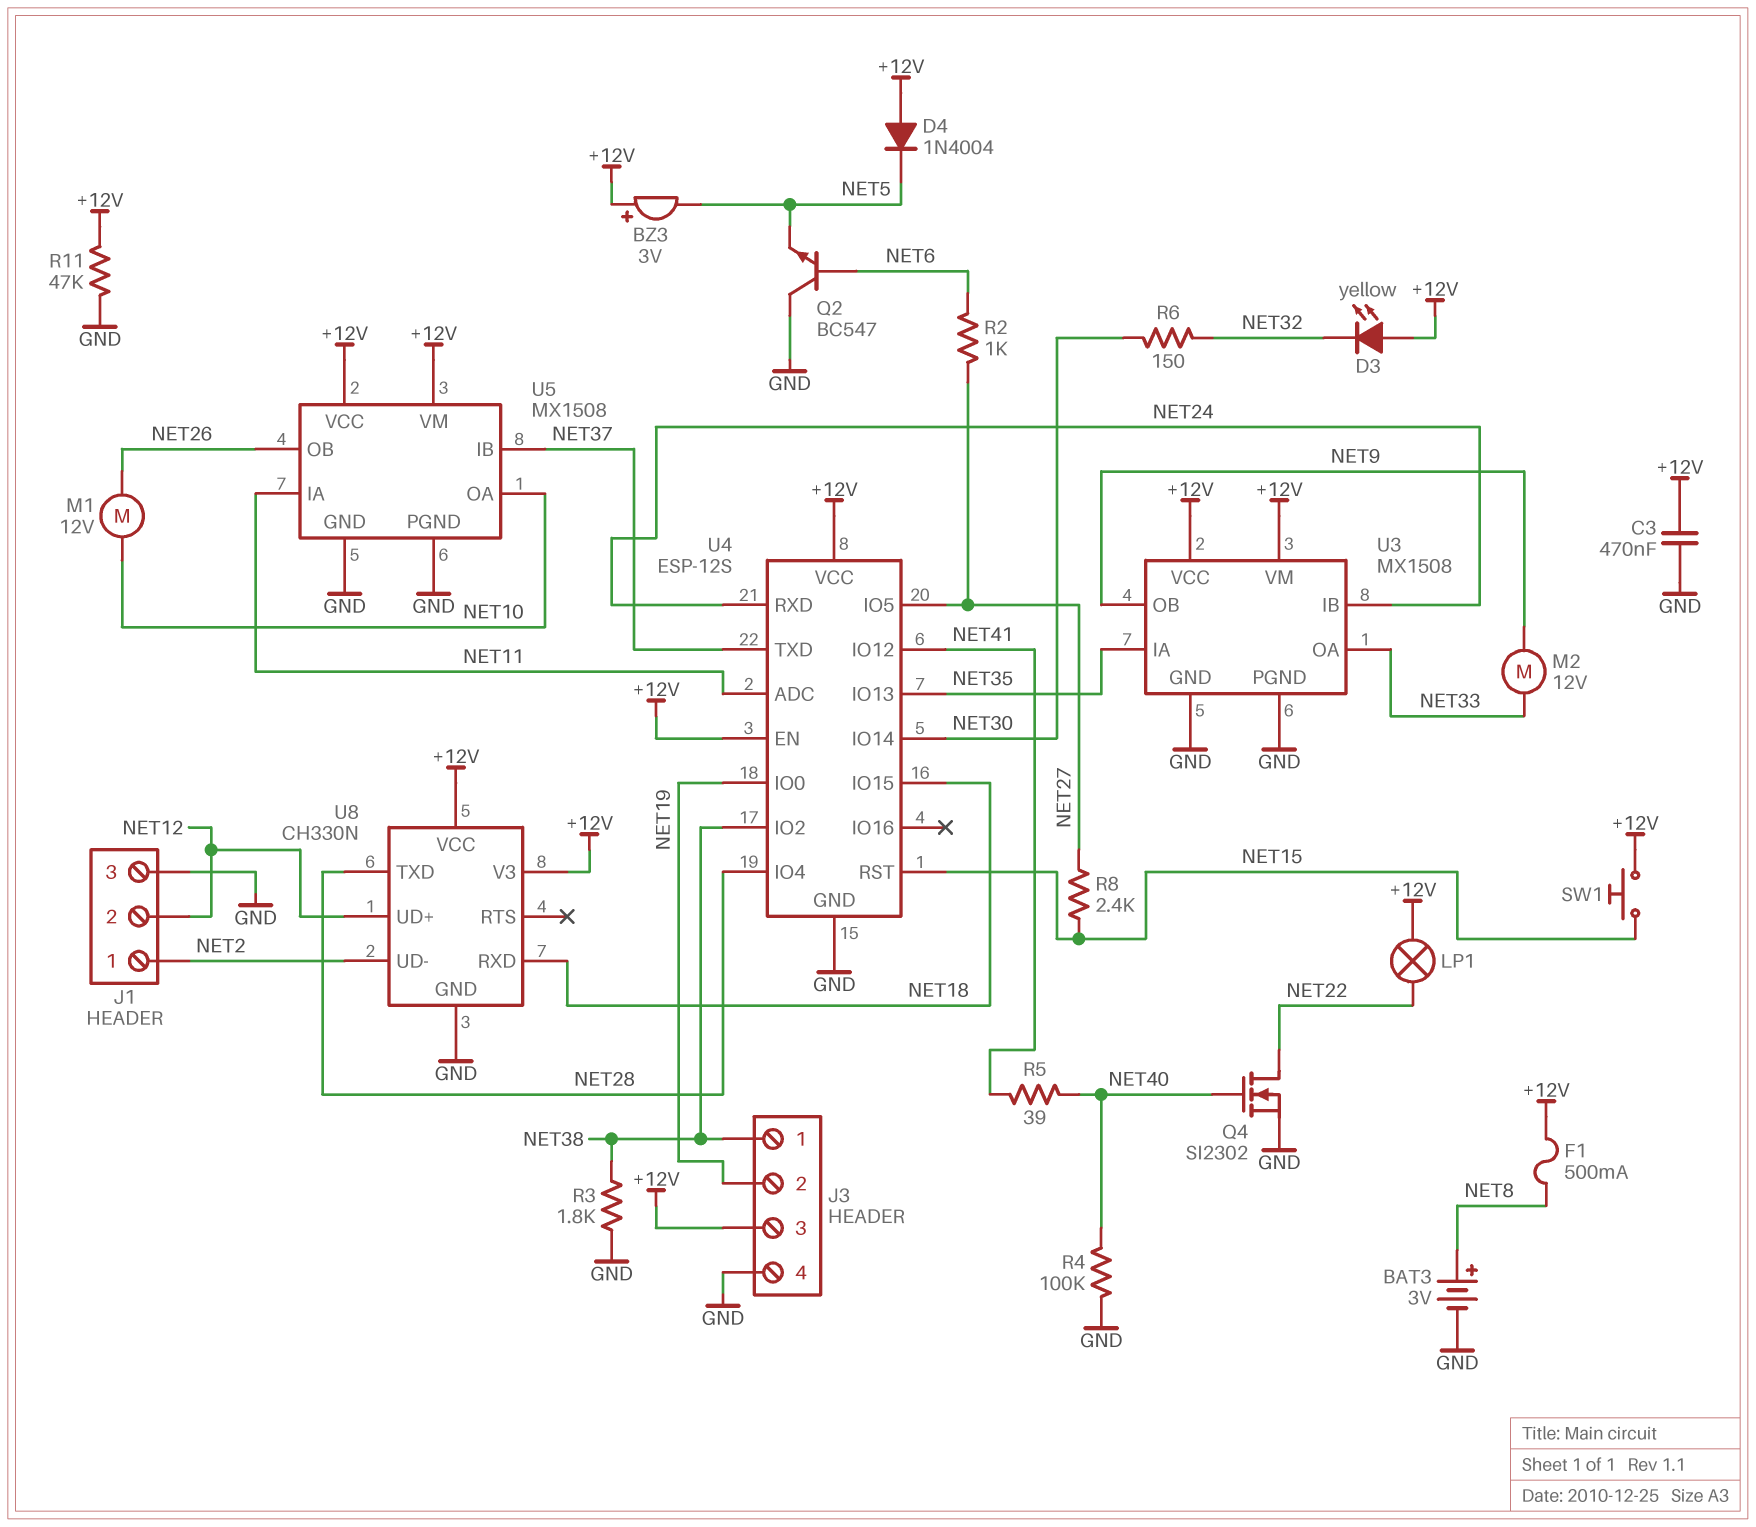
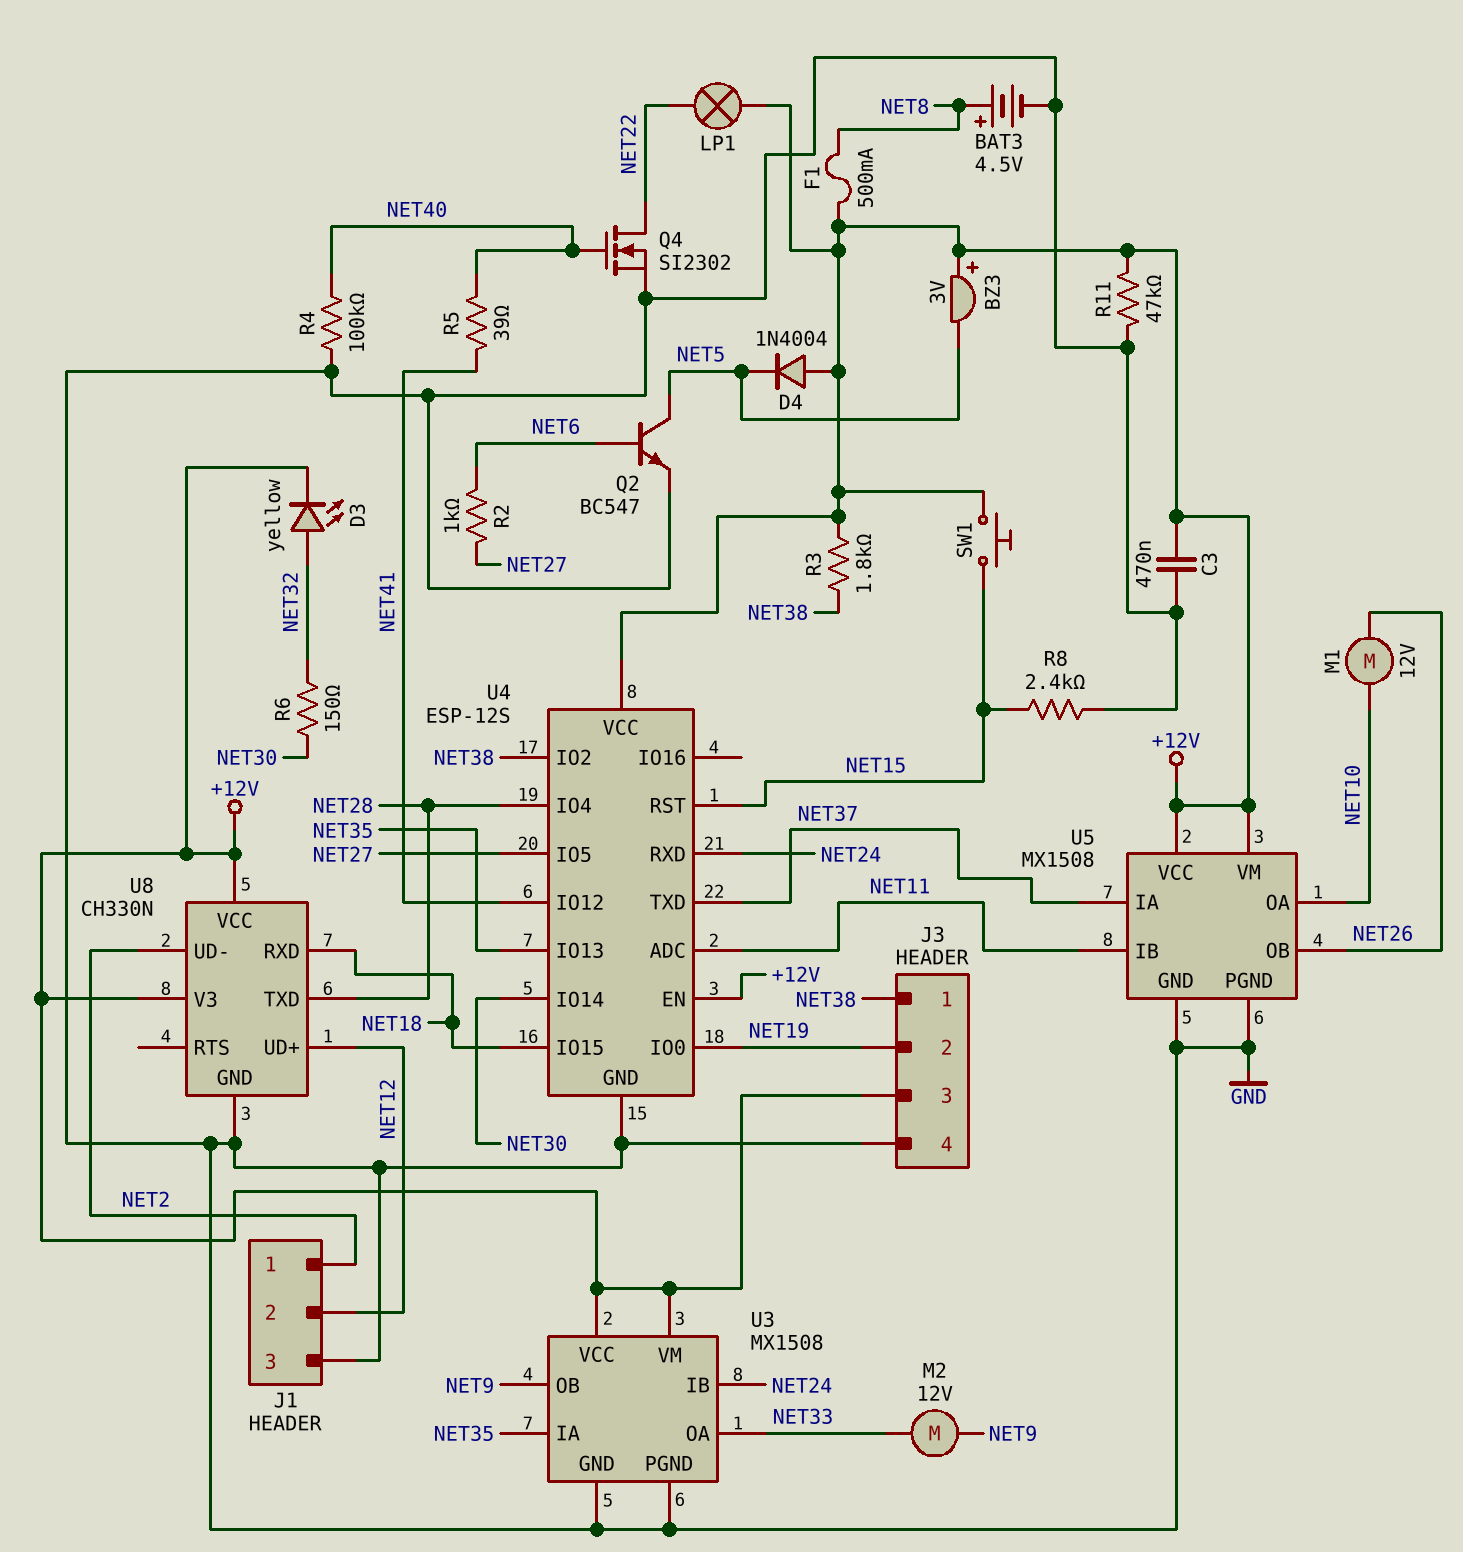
BAT3: 3V (plus NET8, minus GND) -> 4.5V (plus NET8, minus GND)
D3: LED yellow (A +12V, K NET32) -> LED yellow (A NET32, K +12V)
Q2: NPN BC547 (B NET6, C GND, E NET5) -> NPN BC547 (B NET6, C NET5, E GND)
R3: 1.8k (GND, NET38) -> 1.8k (+12V, NET38)
R8: 2.4k (NET15, NET27) -> 2.4k (GND, NET15)
U5 pin IA: NET11 -> NET37
U5 pin IB: NET37 -> NET11

